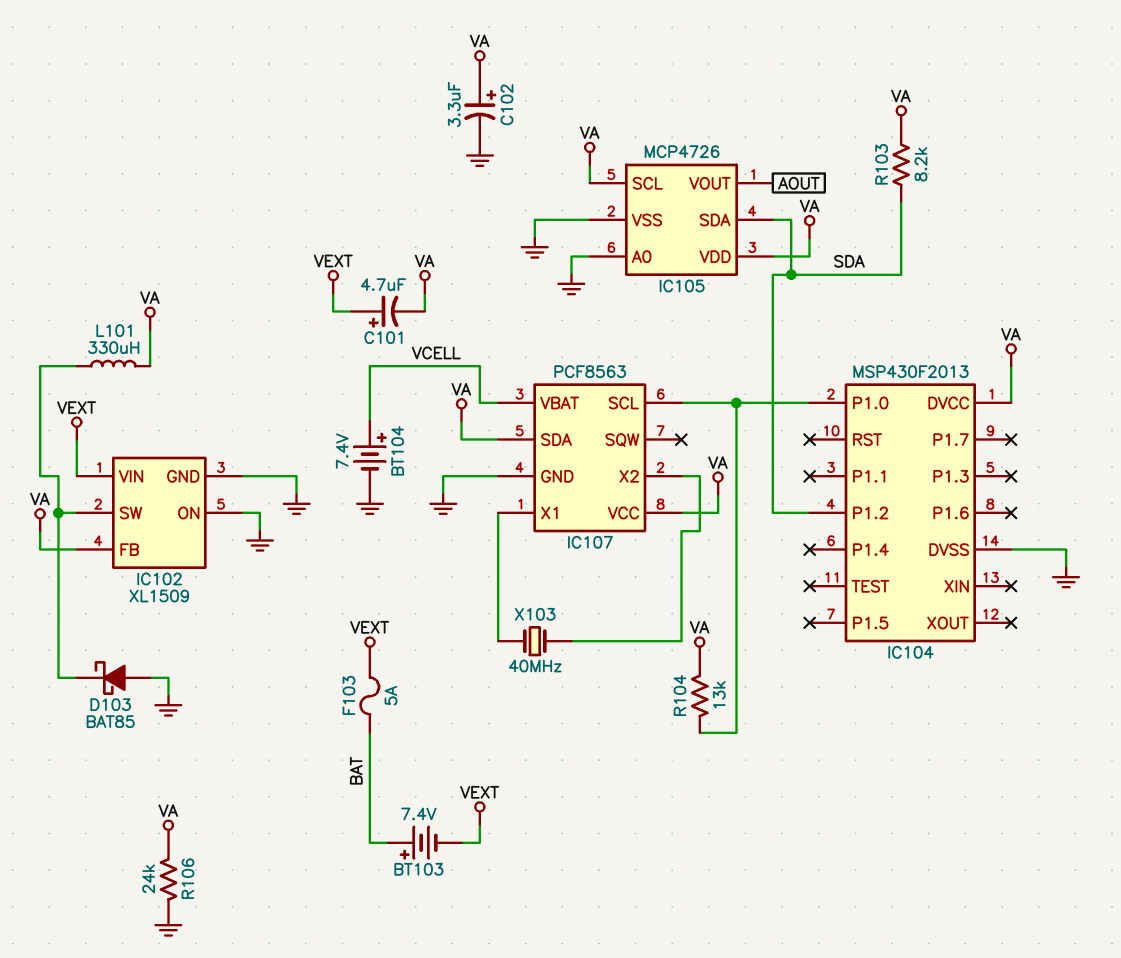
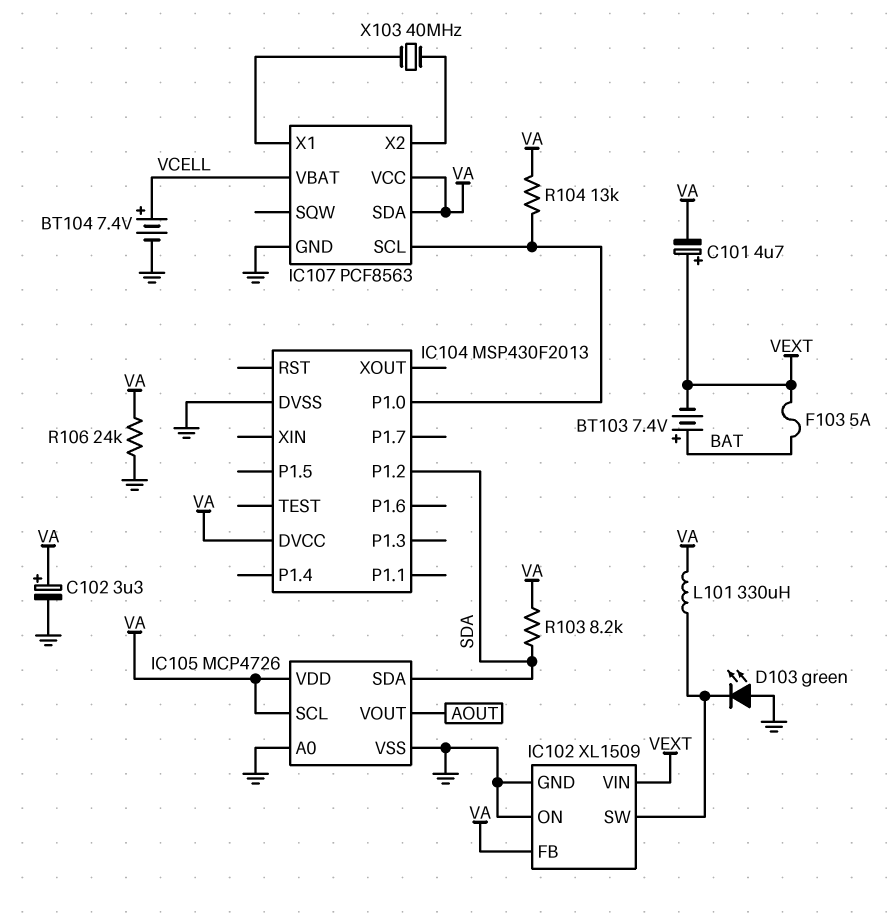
D103: schottky BAT85 (A GND, K IC102/SW) -> LED green (A GND, K IC102/SW)

